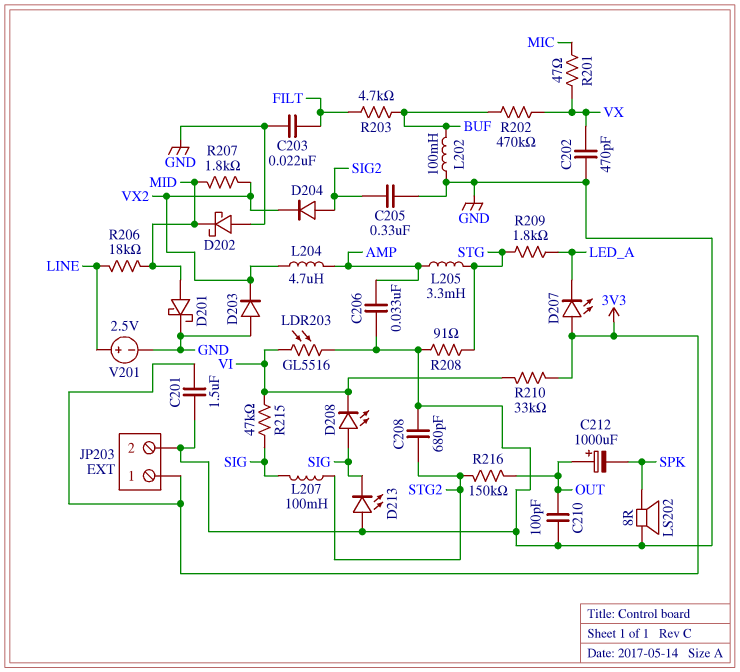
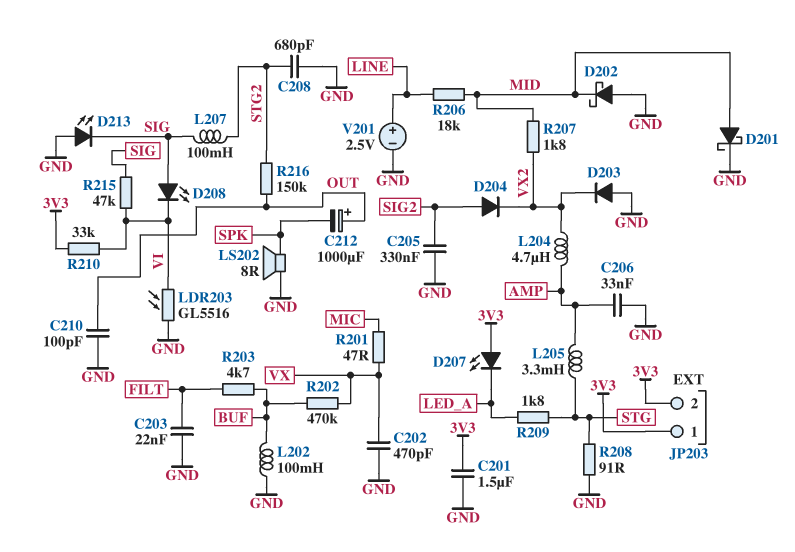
JP203 pin 2: GND -> 3V3

